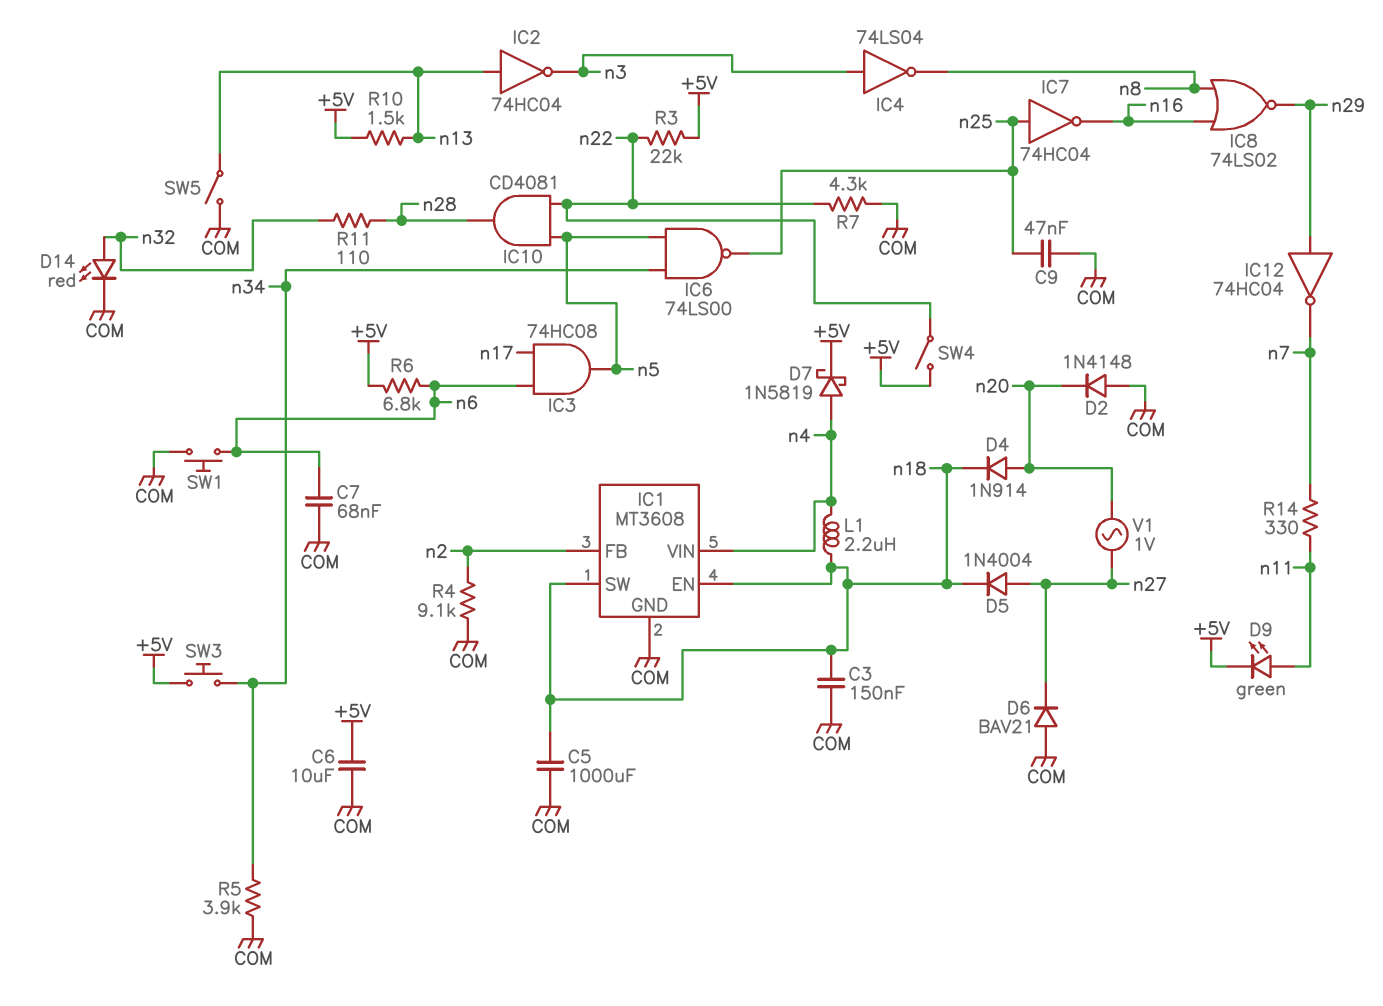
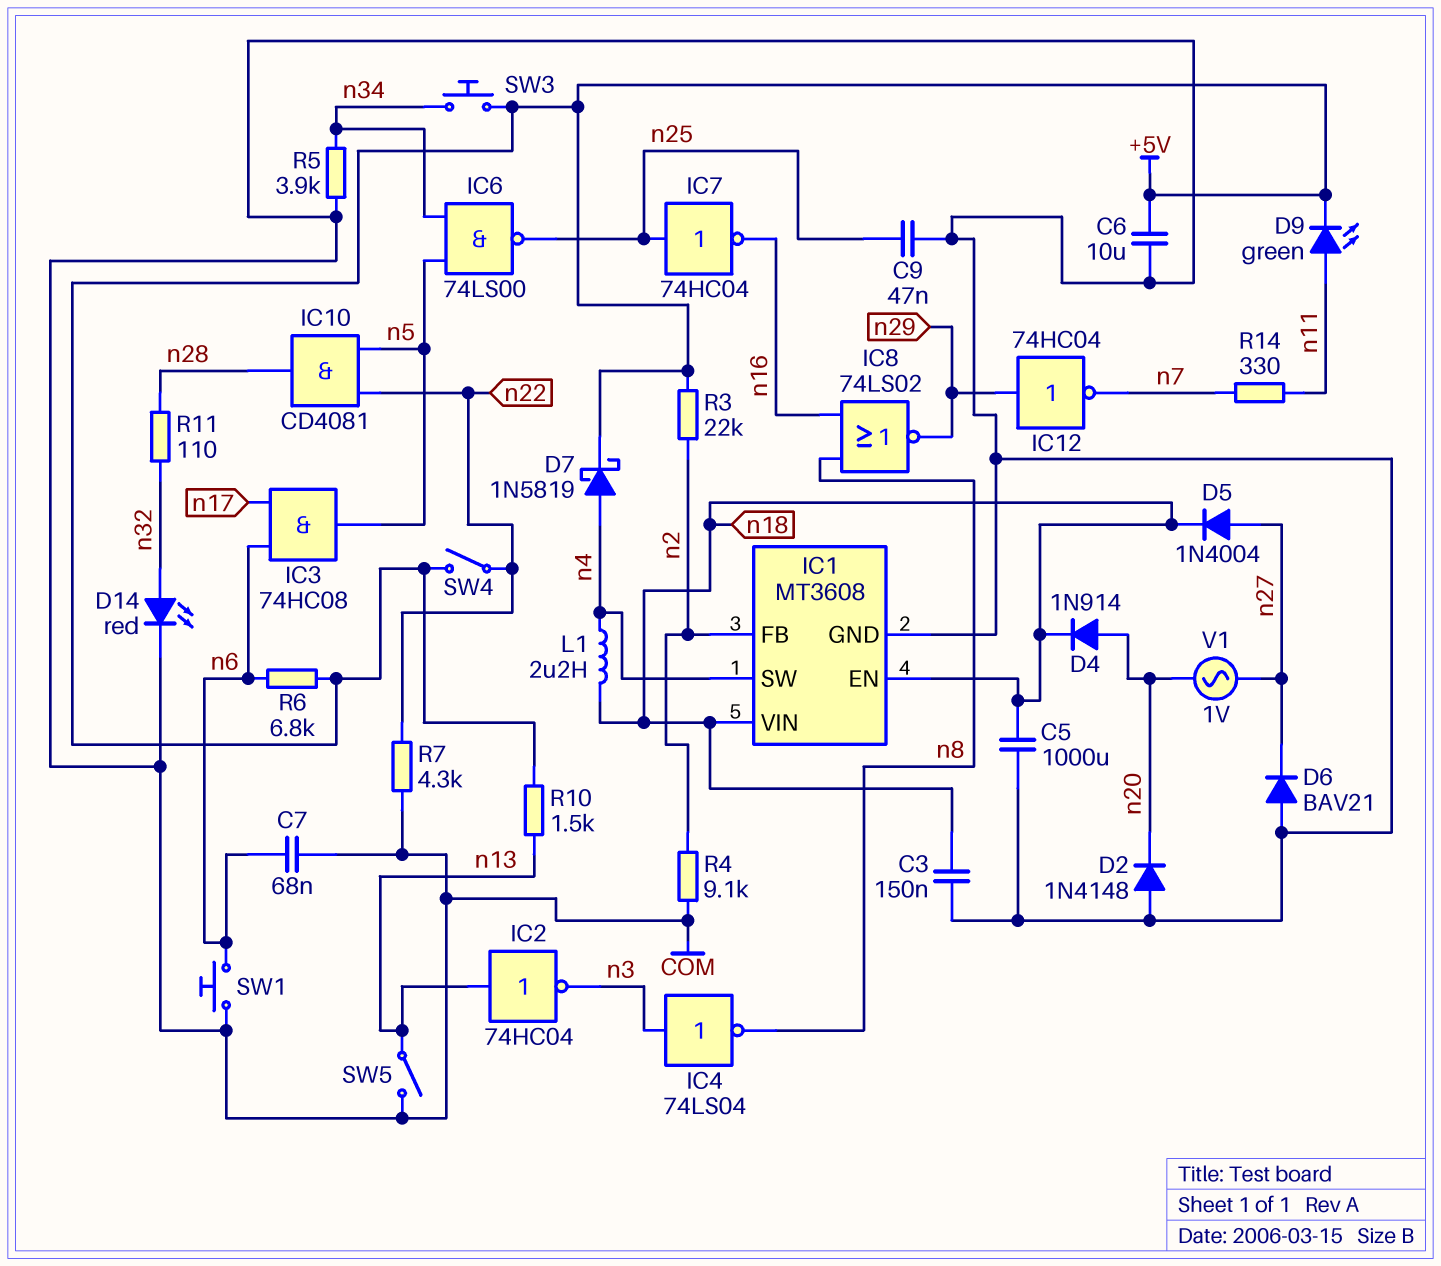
IC1 pin SW: n18 -> n4
IC1 pin VIN: n4 -> n18
R3: 22k (+5V, n22) -> 22k (+5V, n2)

